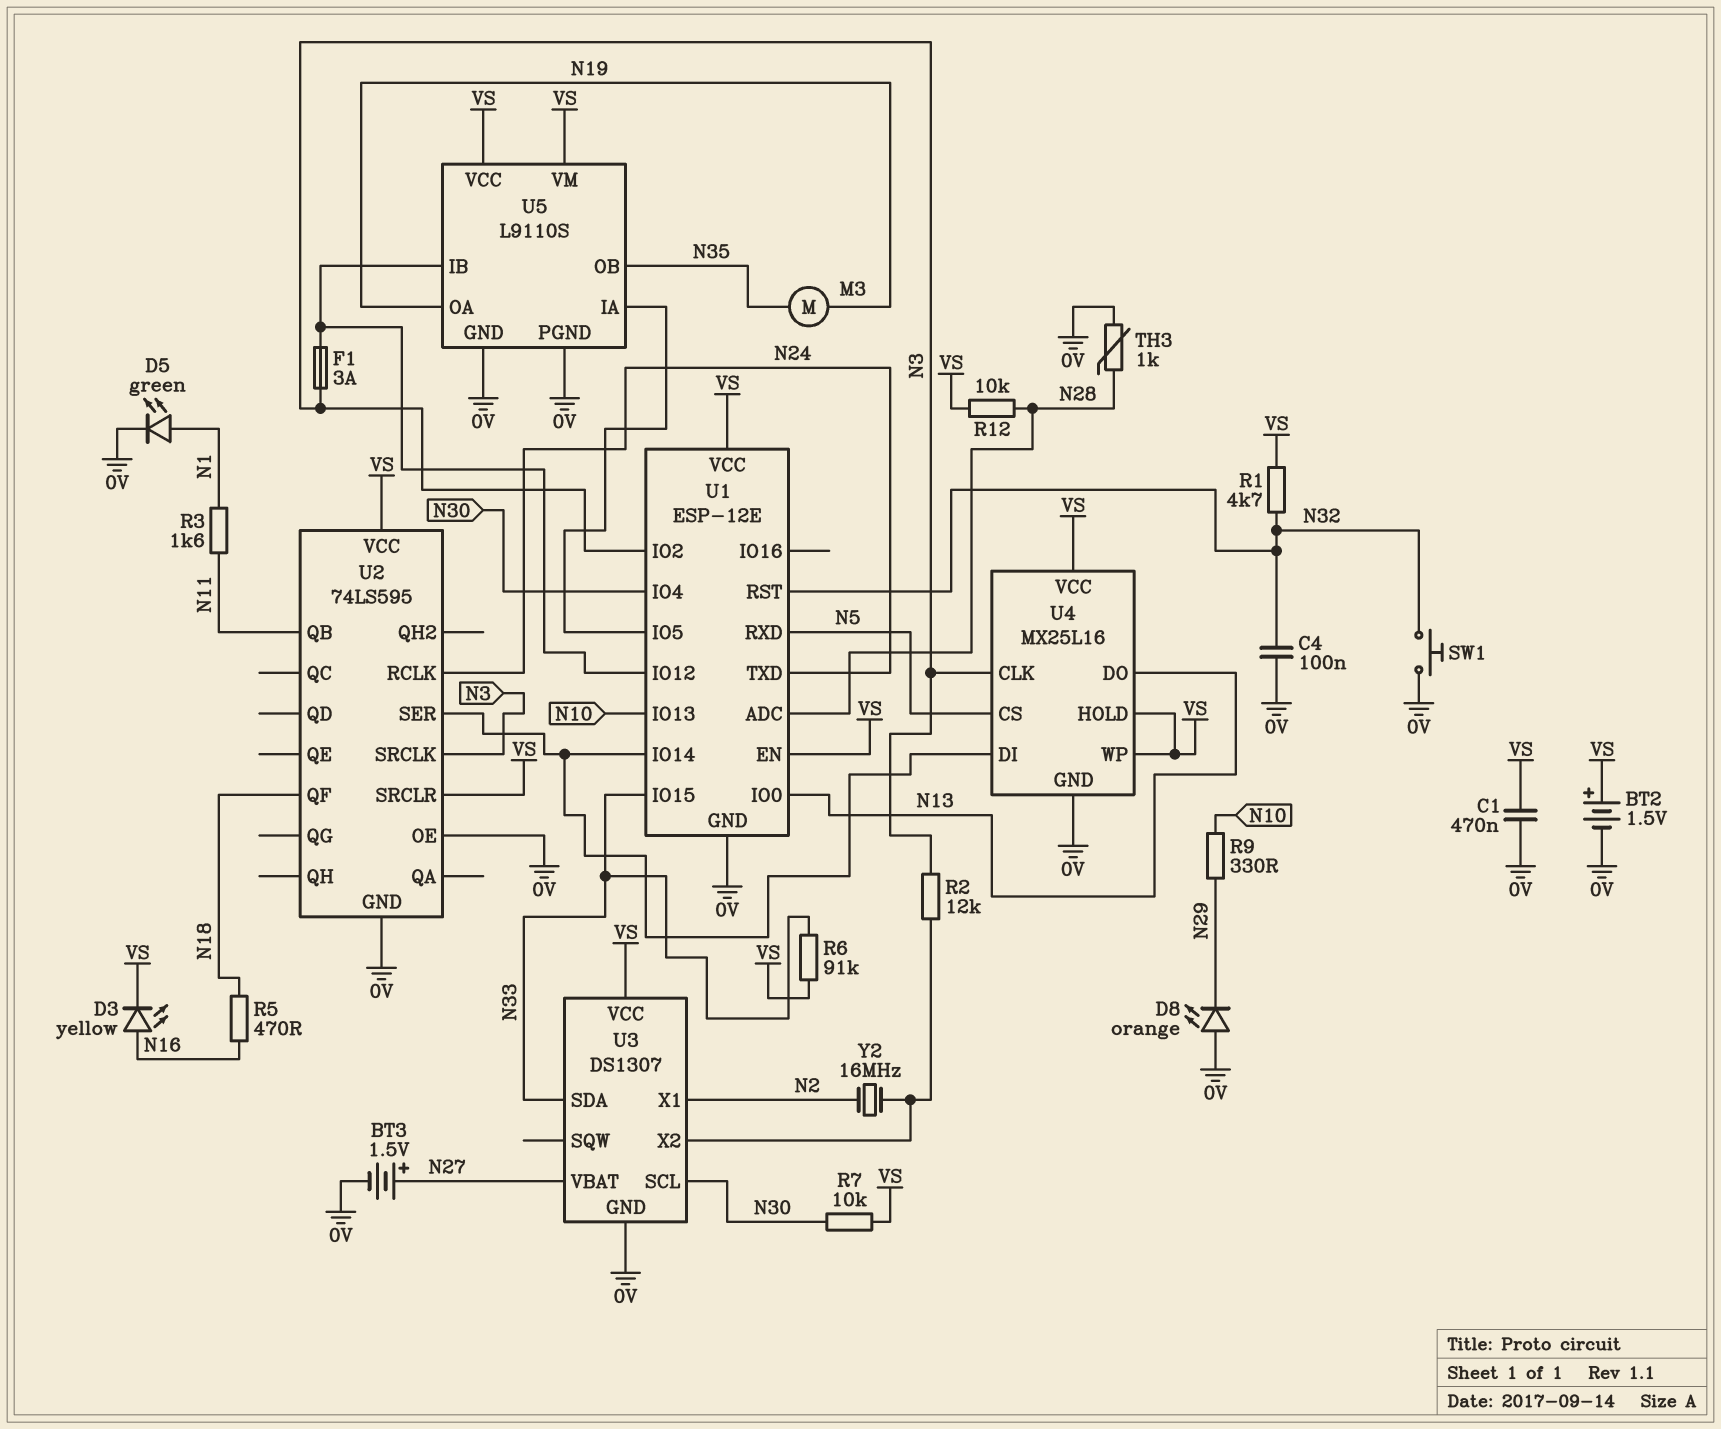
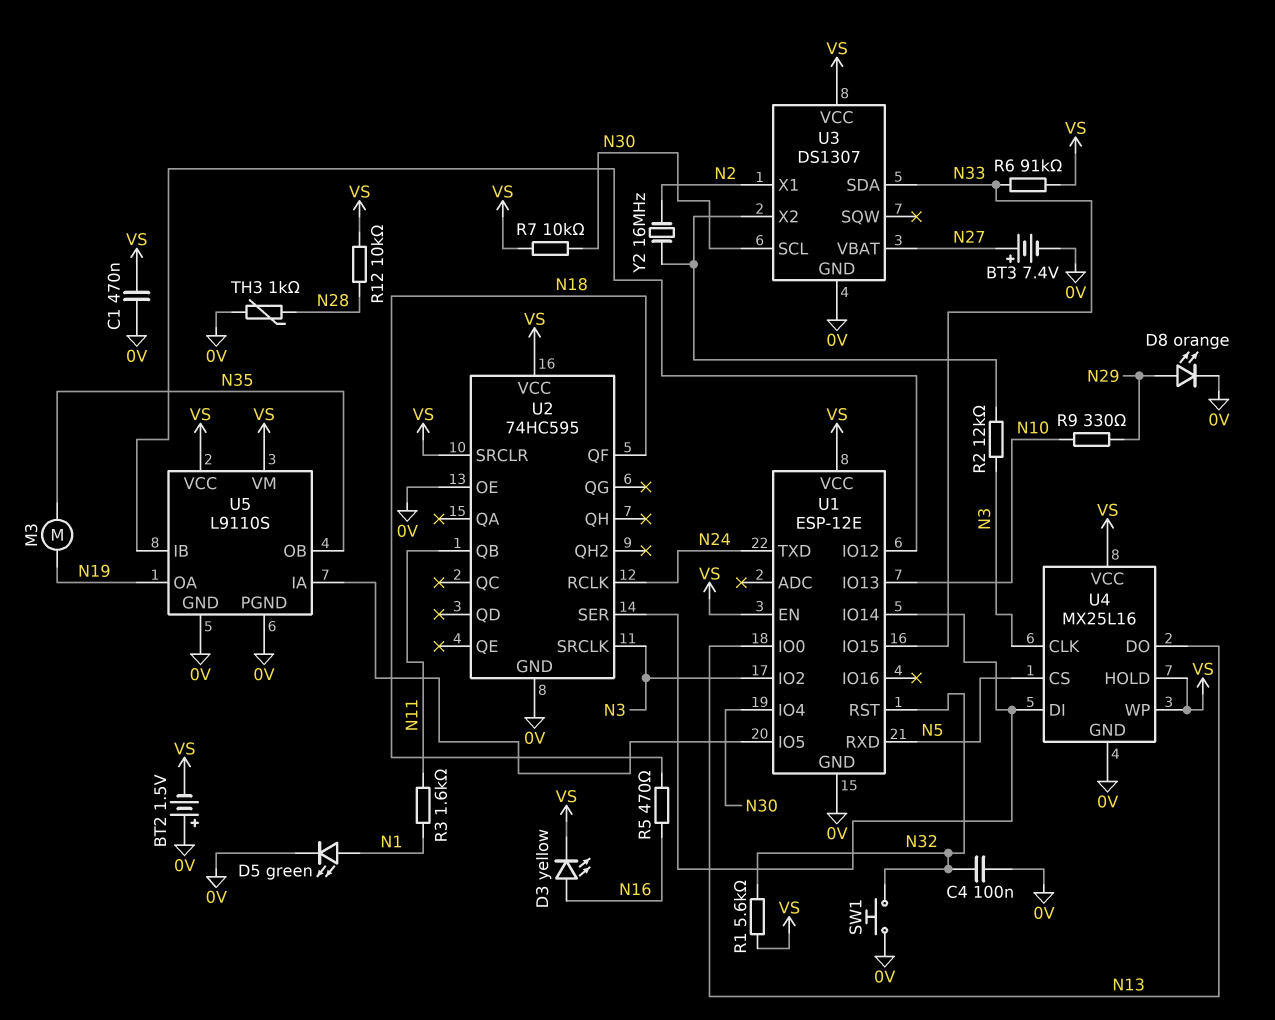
BT2: 1.5V (plus VS, minus 0V) -> 1.5V (plus 0V, minus VS)
BT3: 1.5V (plus N27, minus 0V) -> 7.4V (plus N27, minus 0V)
D8: LED orange (A 0V, K N29) -> LED orange (A N29, K 0V)
F1: 3A (N3, U1/IO12) -> none
R1: 4.7k (N32, VS) -> 5.6k (N32, VS)
U1 pin ADC: N28 -> none
U2: 74LS595 -> 74HC595

